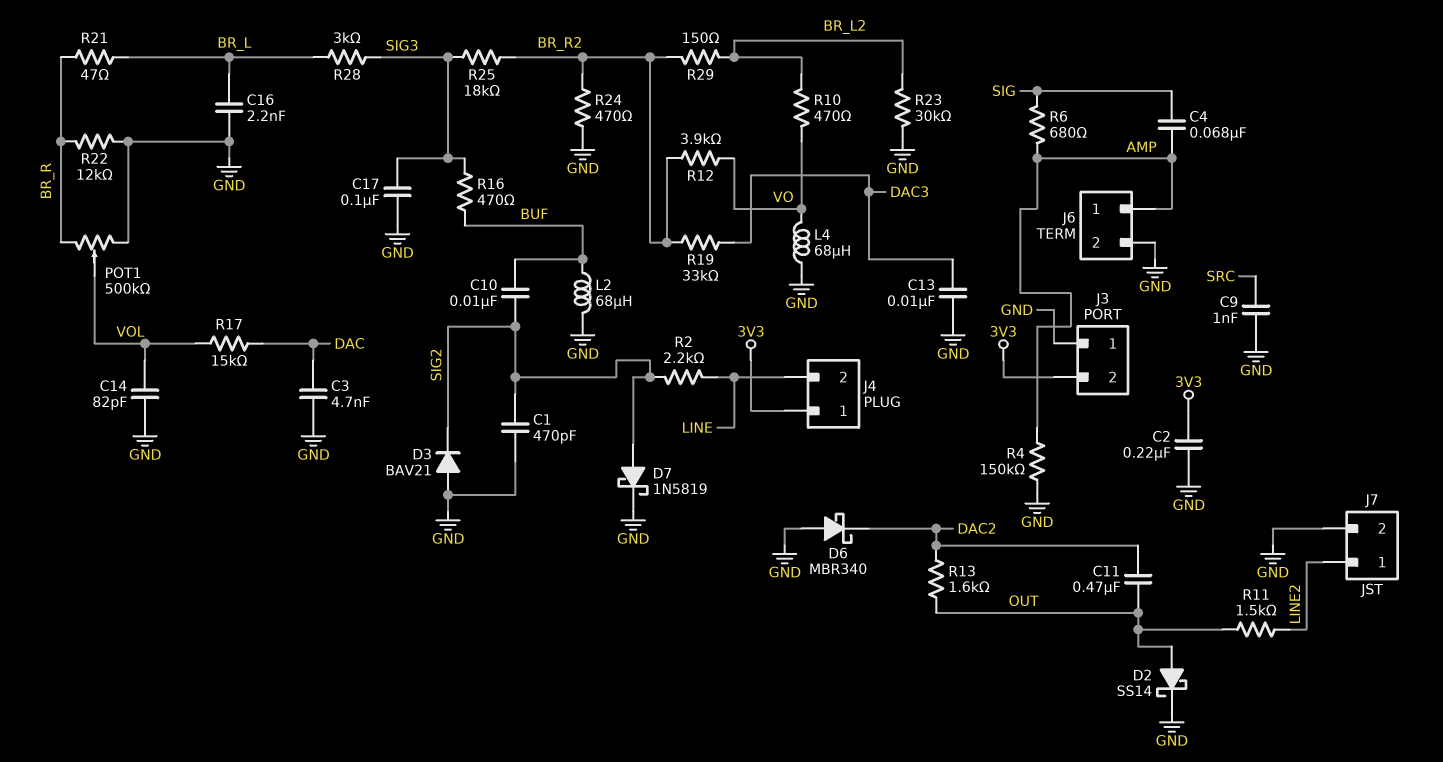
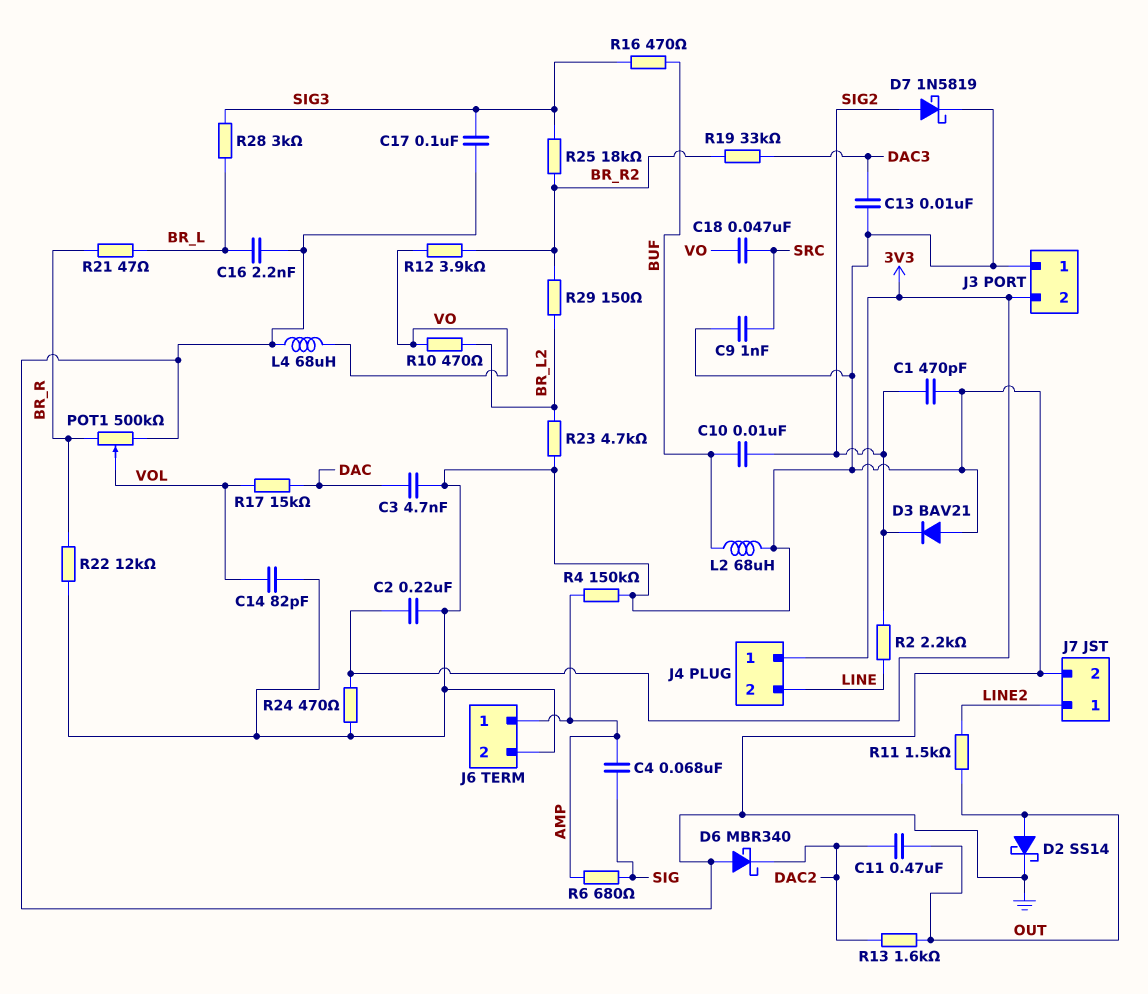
C18: none -> 47nF (SRC, VO)
R23: 30k (BR_L2, GND) -> 4.7k (BR_L2, GND)
R24: 470 (BR_R2, GND) -> 470 (3V3, GND)

